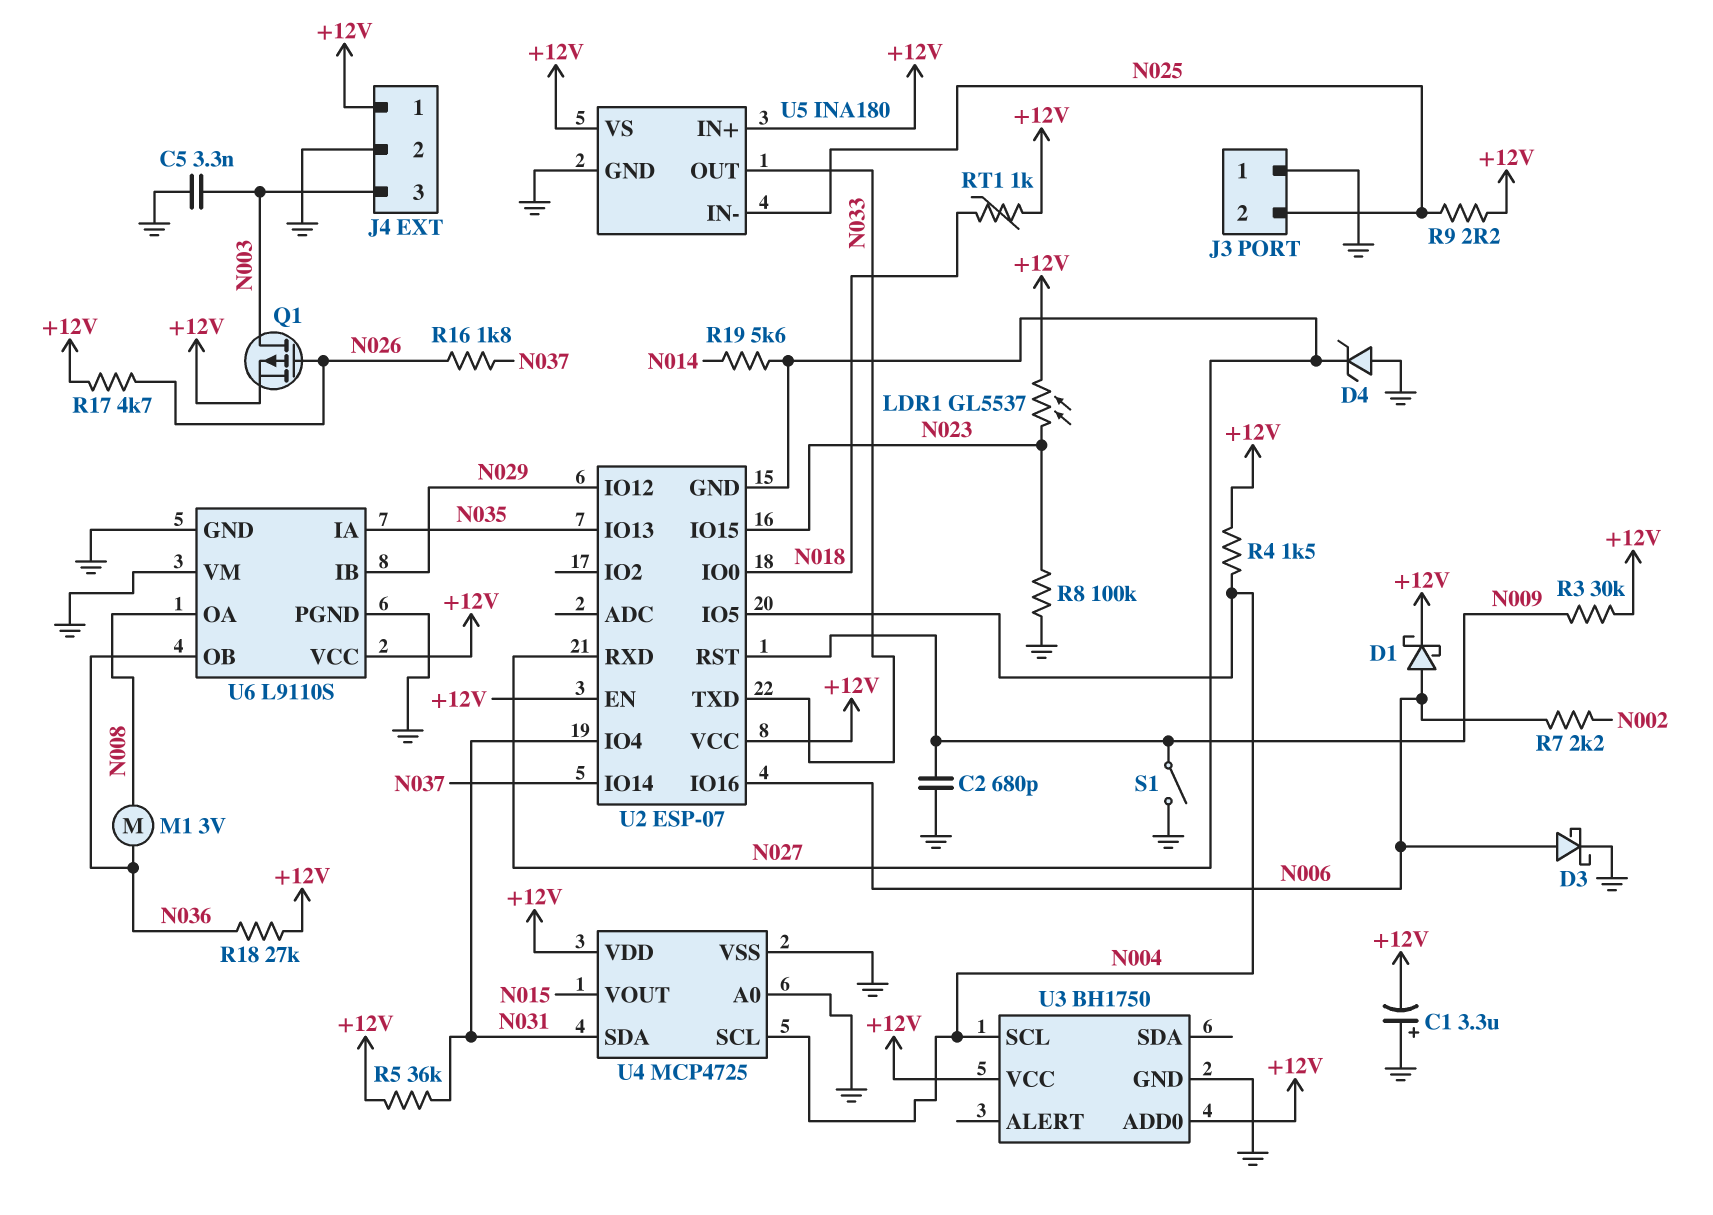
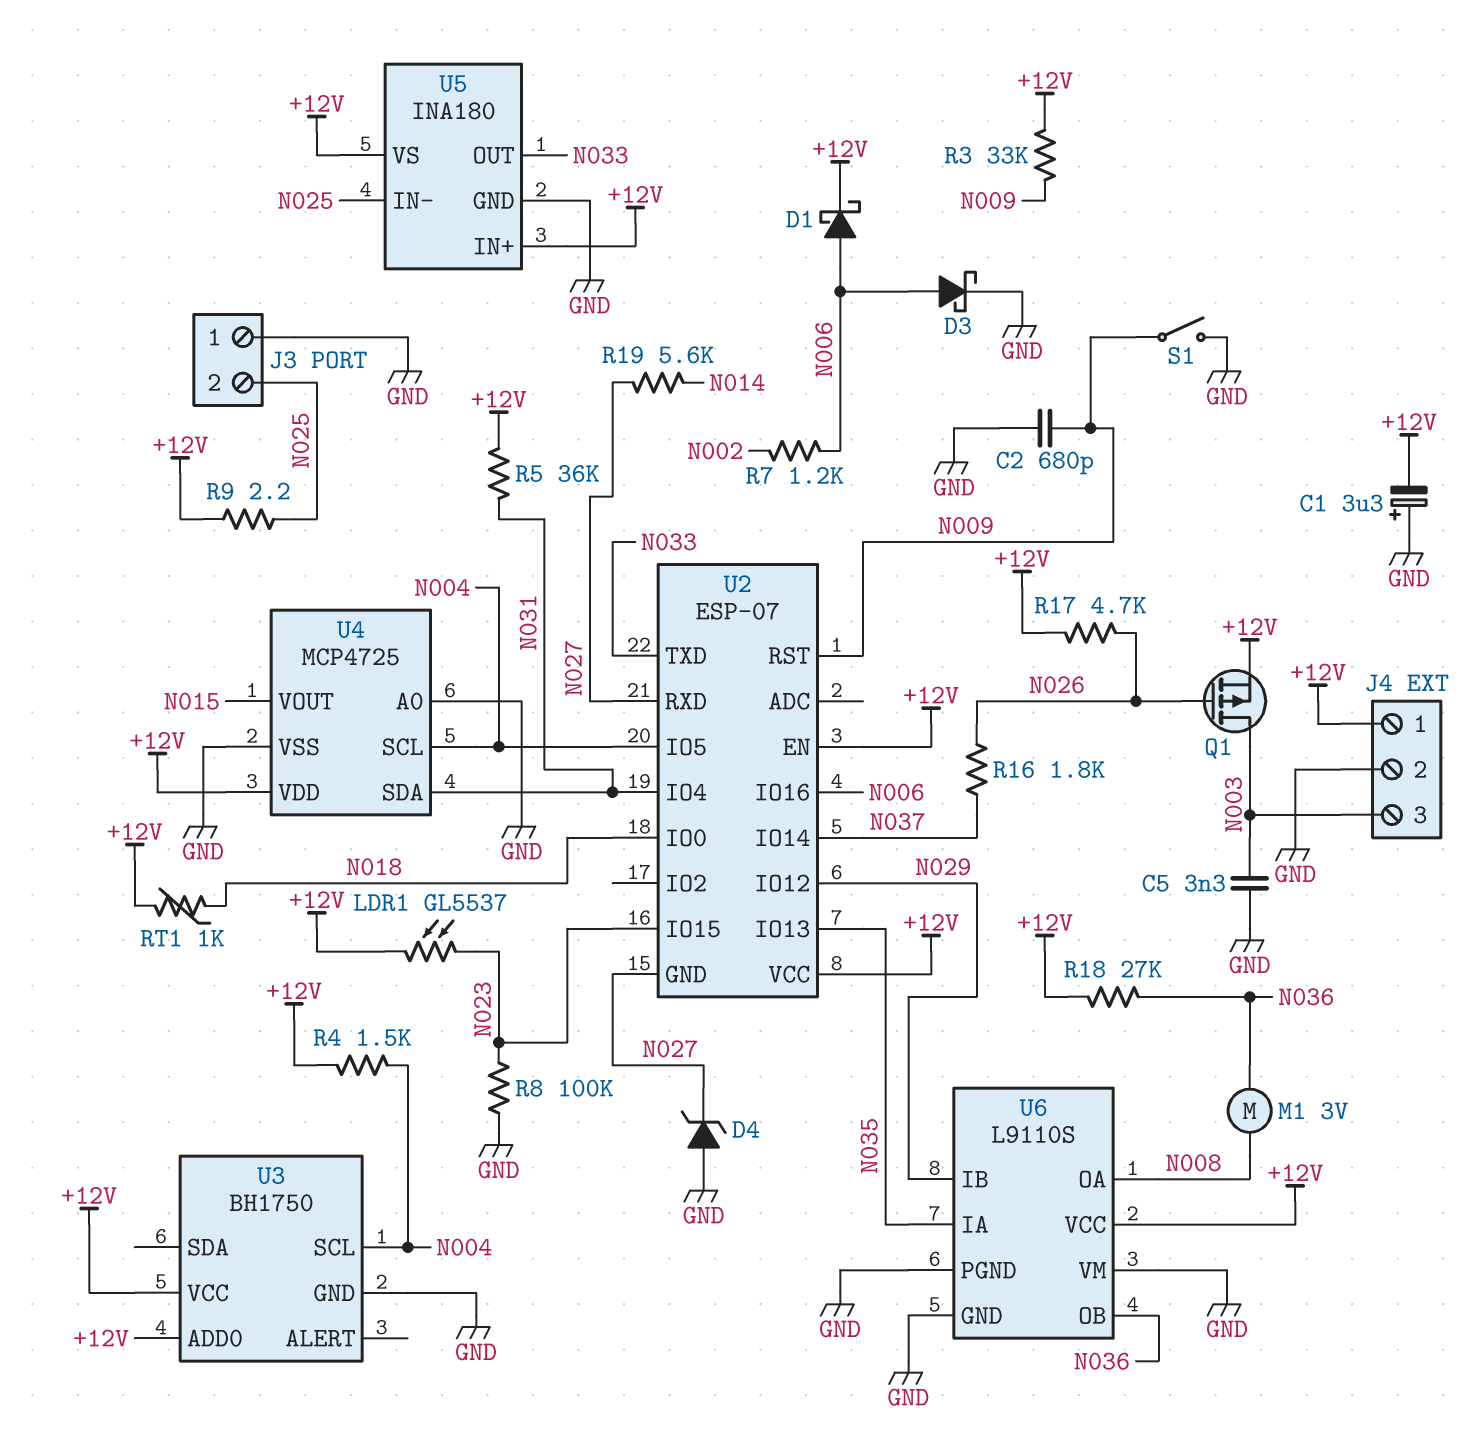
R3: 30k (+12V, N009) -> 33k (+12V, N009)
R7: 2.2k (N002, N006) -> 1.2k (N002, N006)

